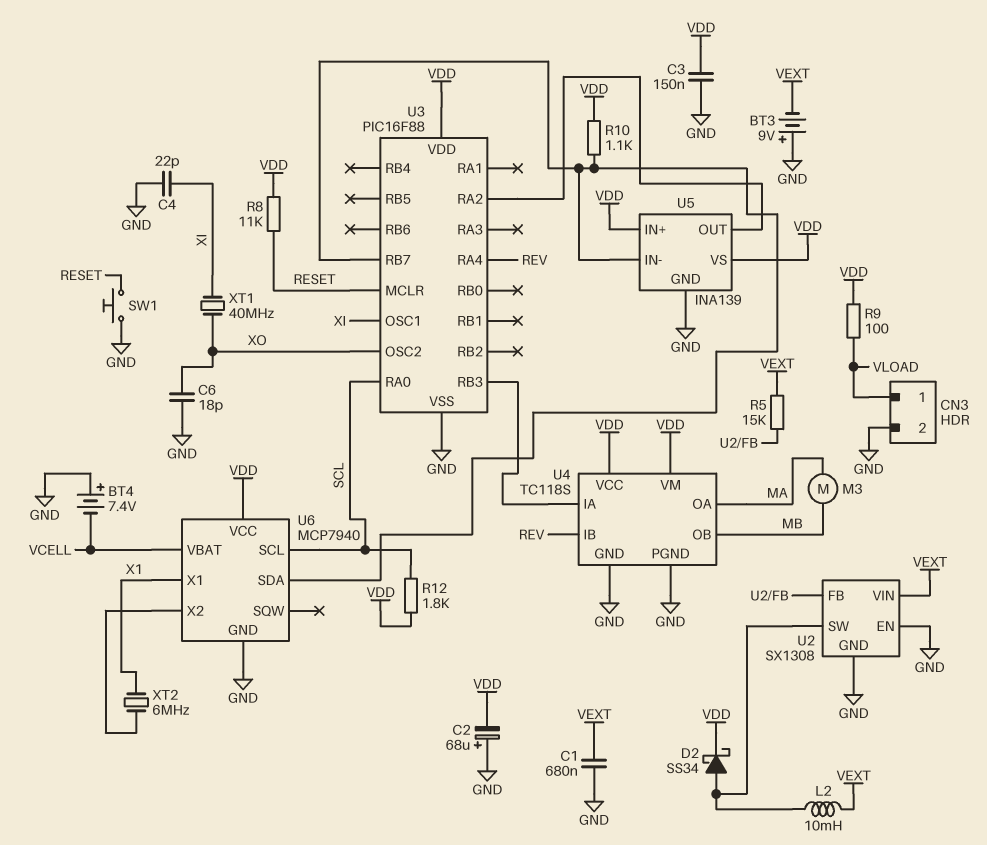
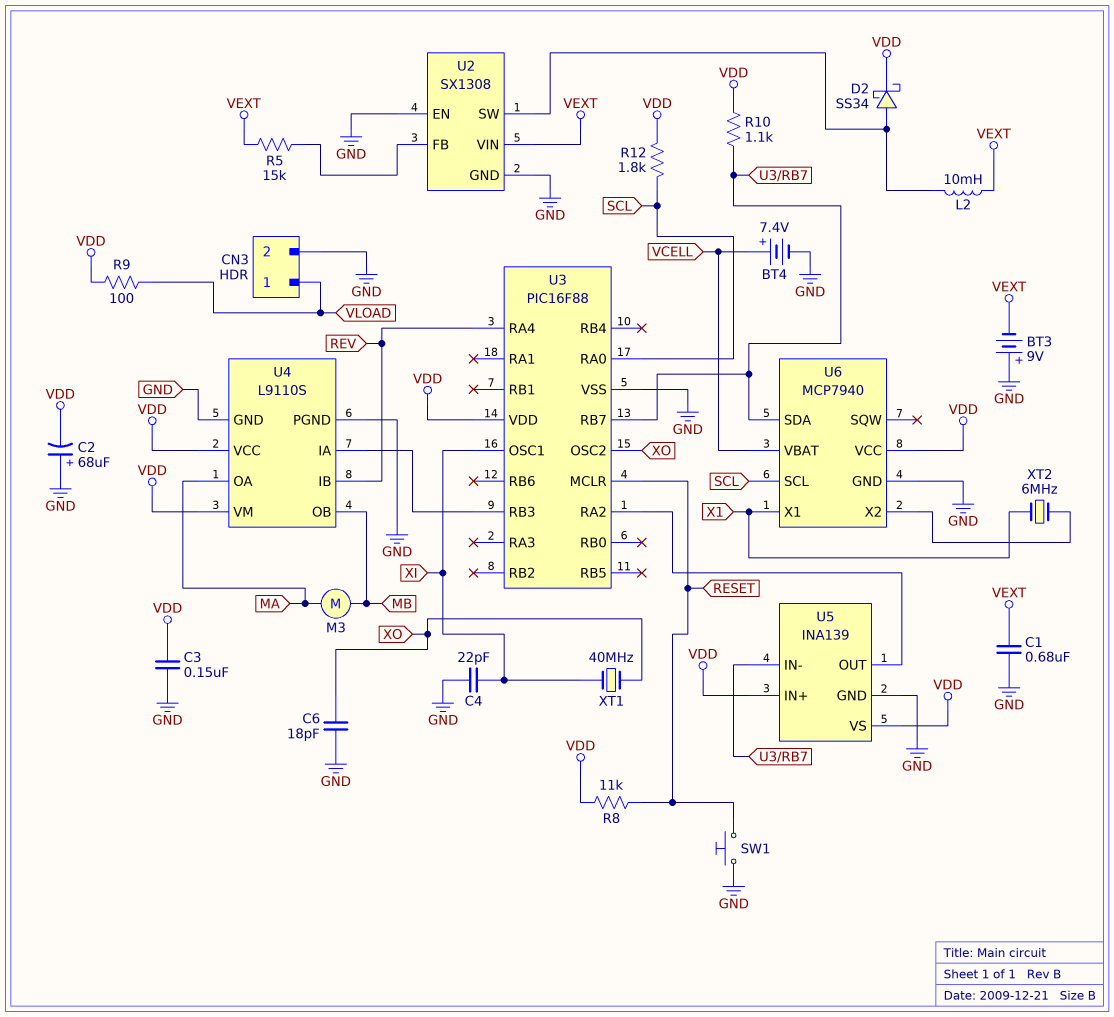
BT4: 7.4V (plus GND, minus VCELL) -> 7.4V (plus VCELL, minus GND)
U4: TC118S -> L9110S

